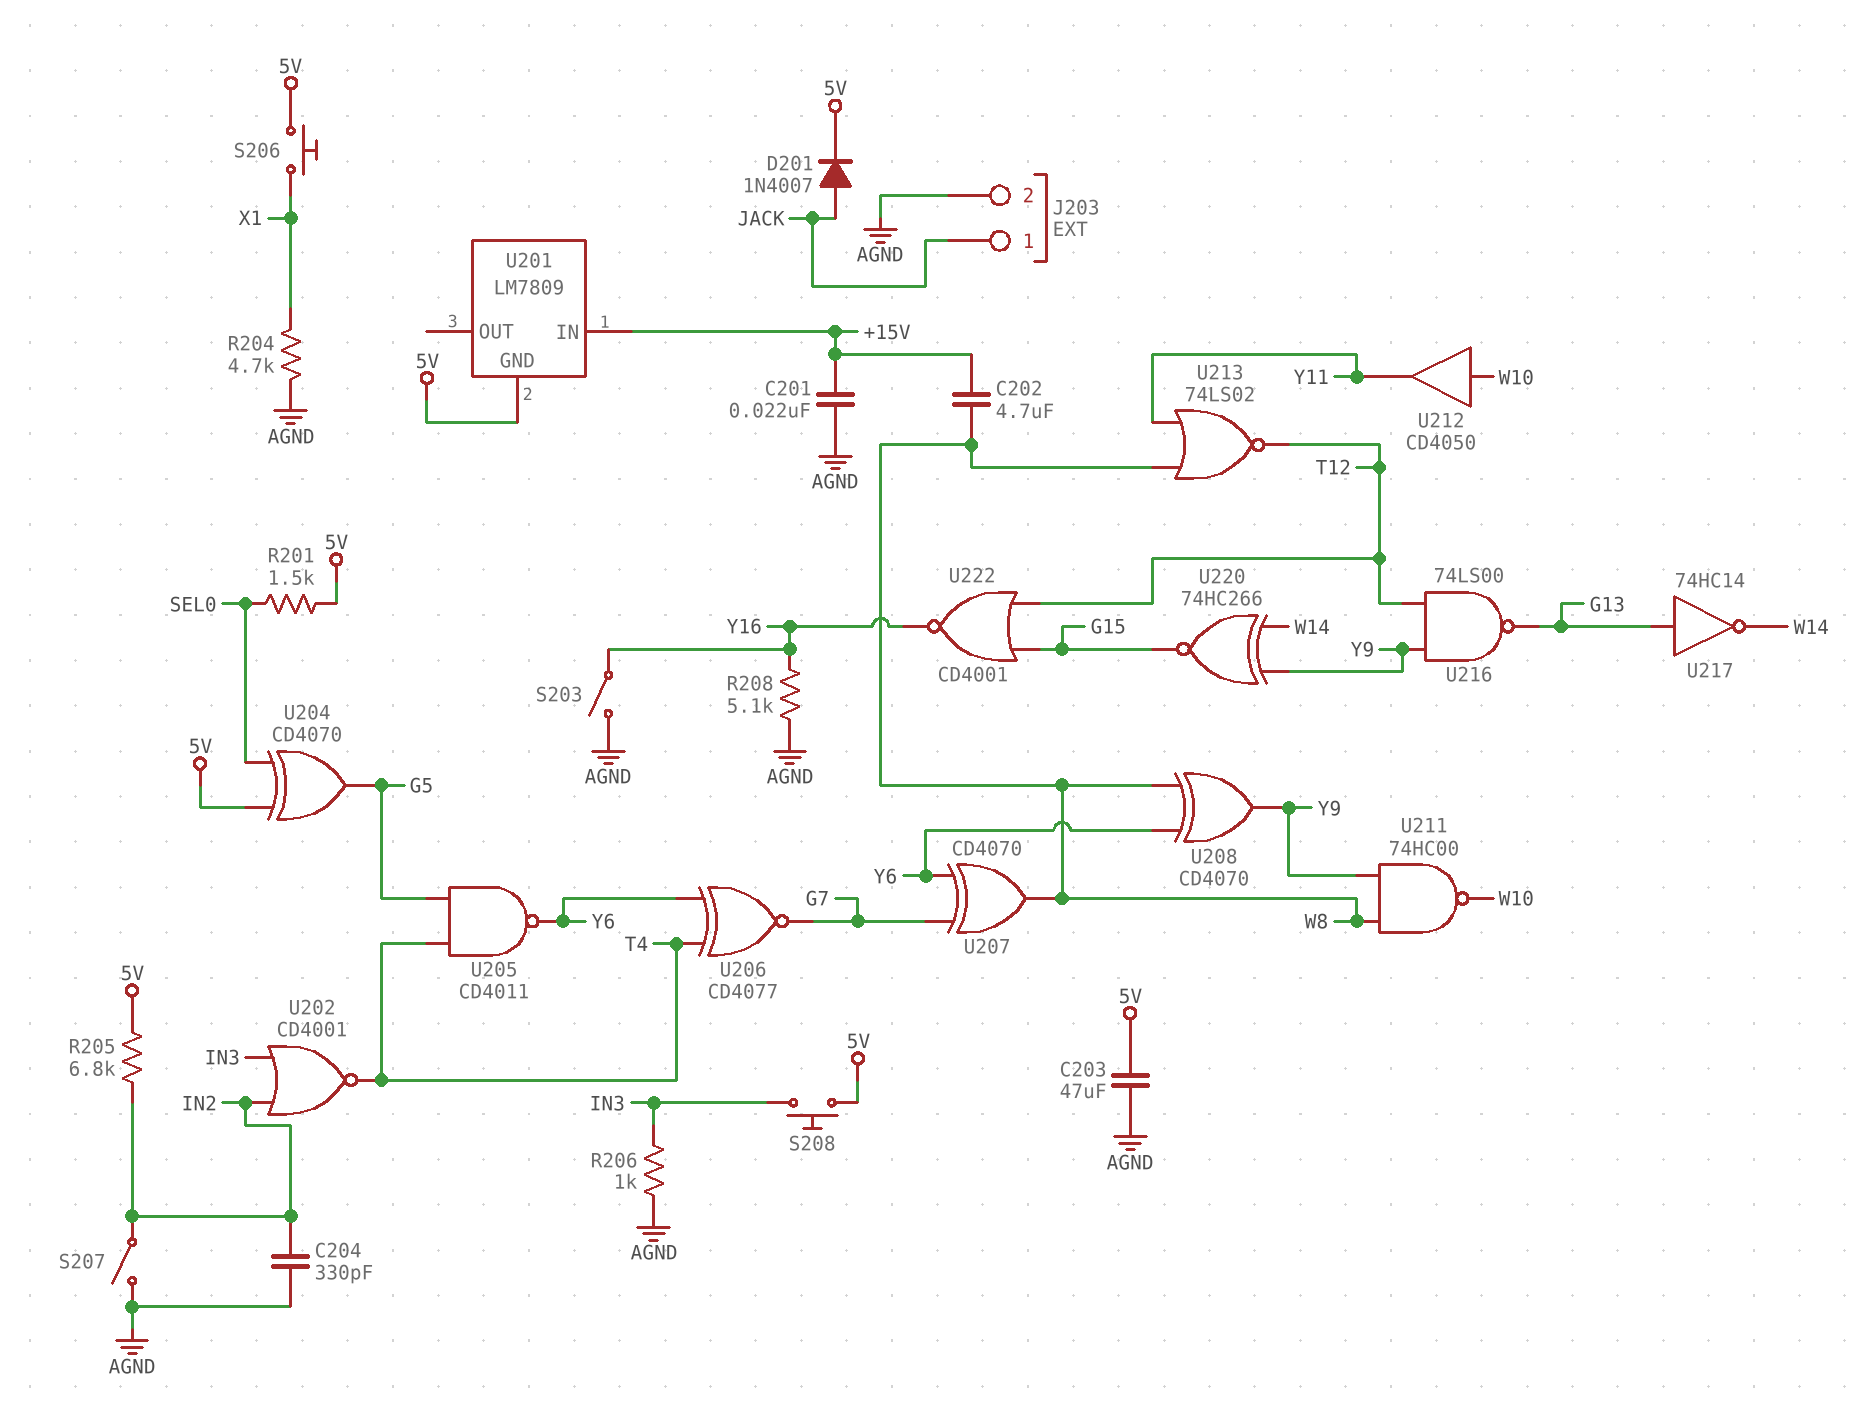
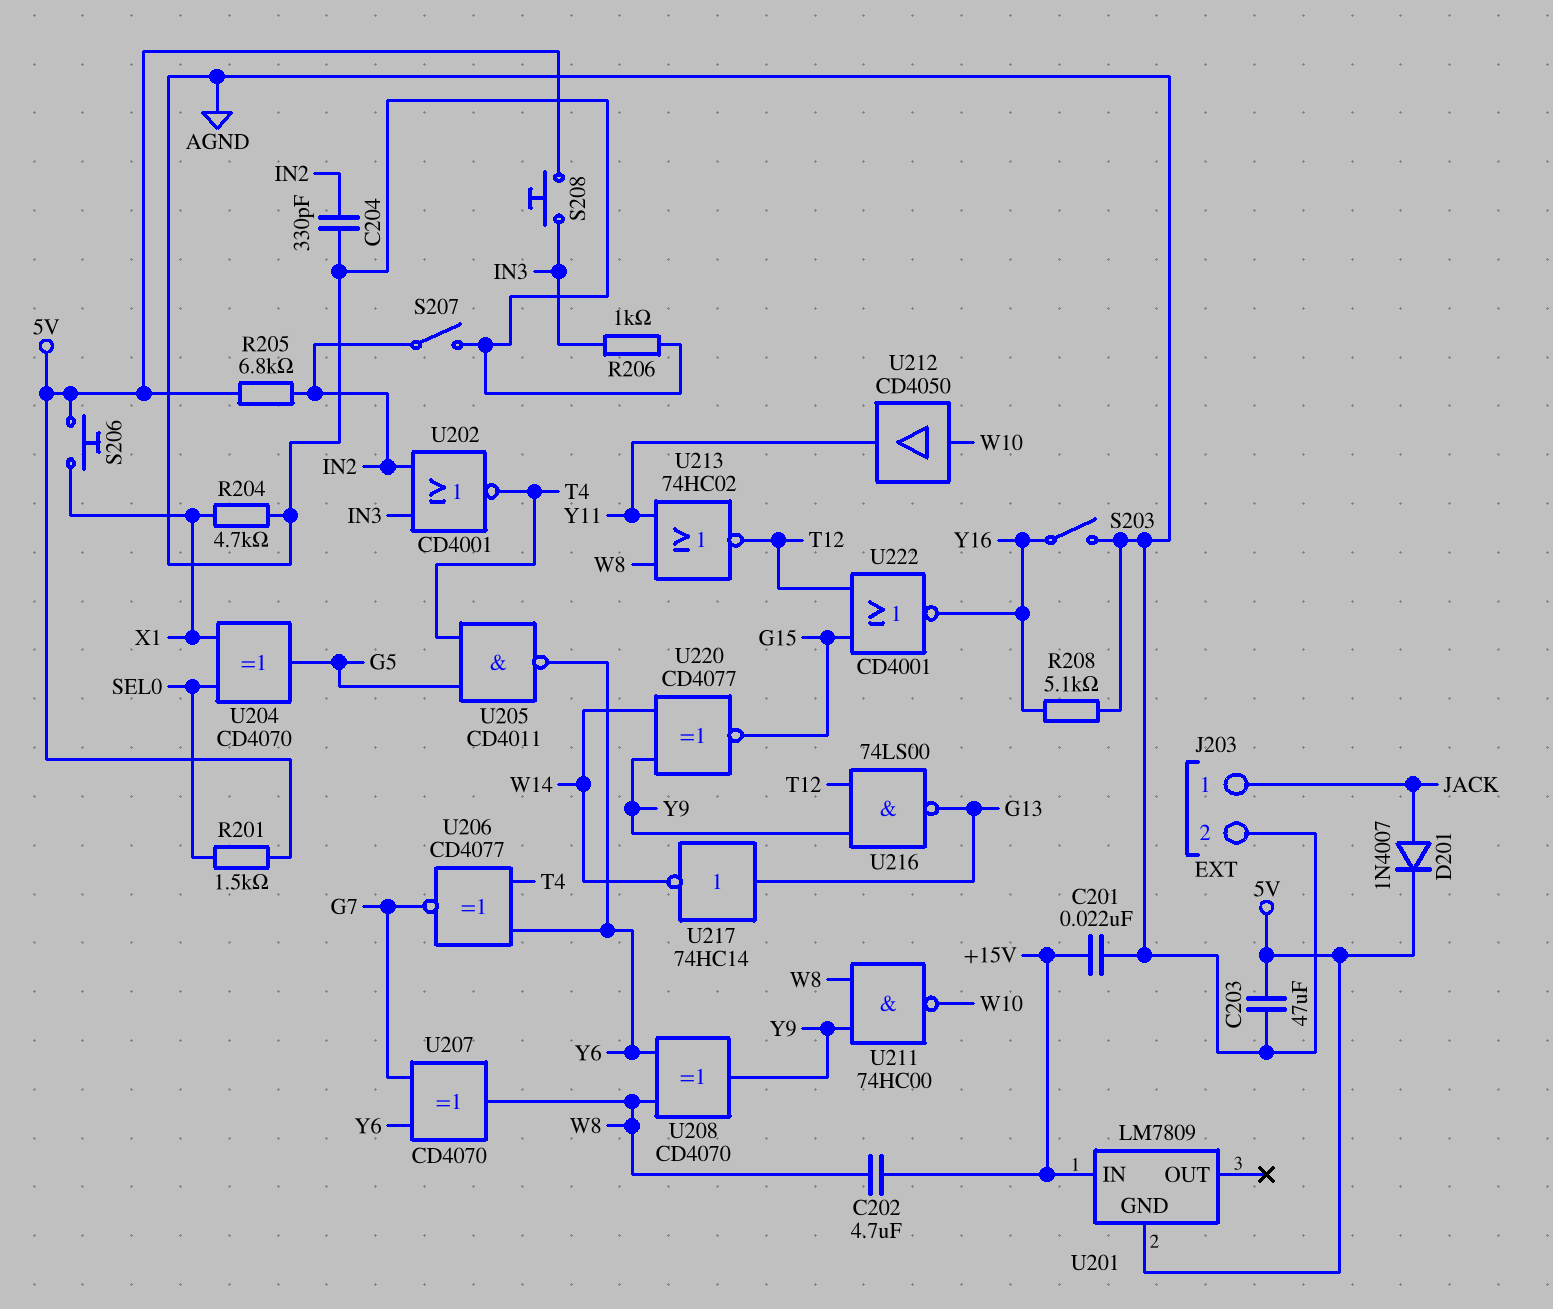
U204: XOR CD4070 (in 5V, in SEL0, out G5) -> XOR CD4070 (in SEL0, in X1, out G5)
U213: NOR 74LS02 (in W8, in Y11, out T12) -> NOR 74HC02 (in W8, in Y11, out T12)
U220: XNOR 74HC266 (in W14, in Y9, out G15) -> XNOR CD4077 (in W14, in Y9, out G15)

